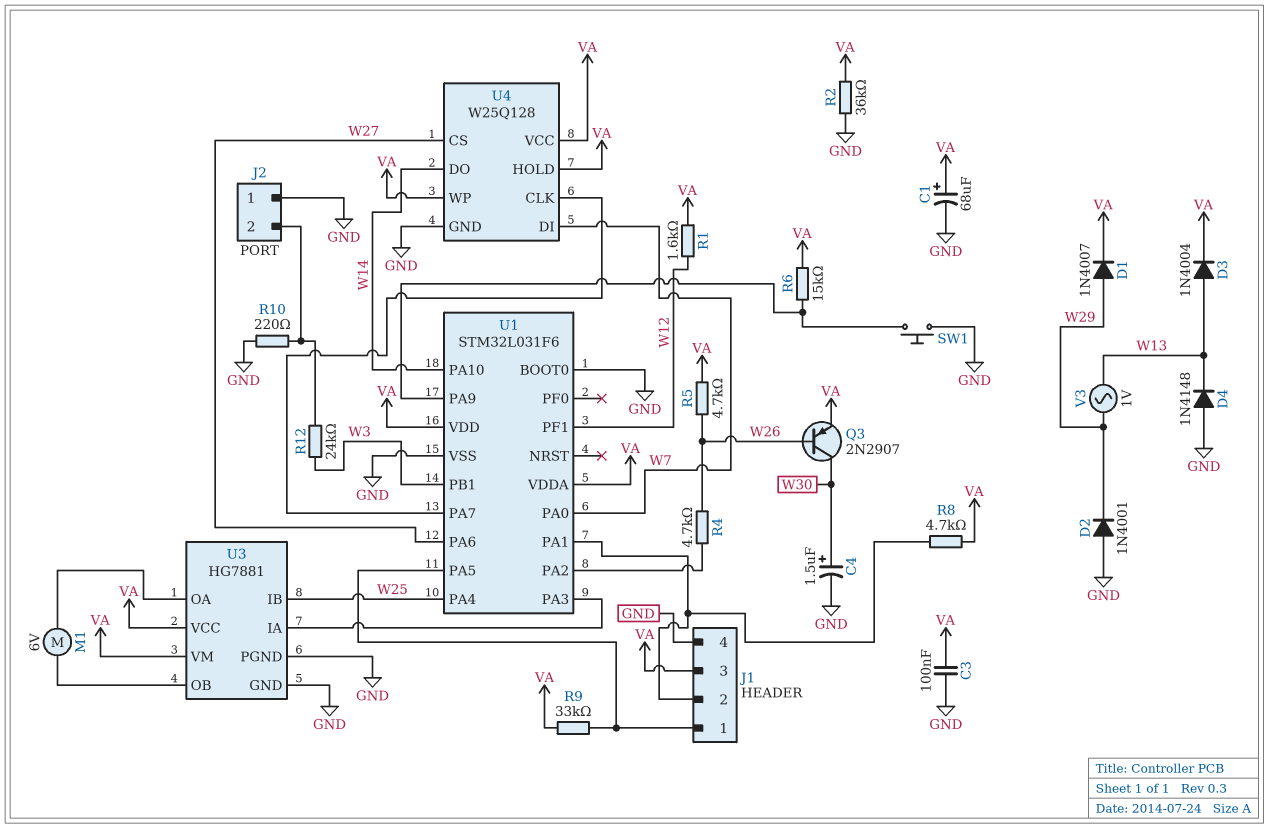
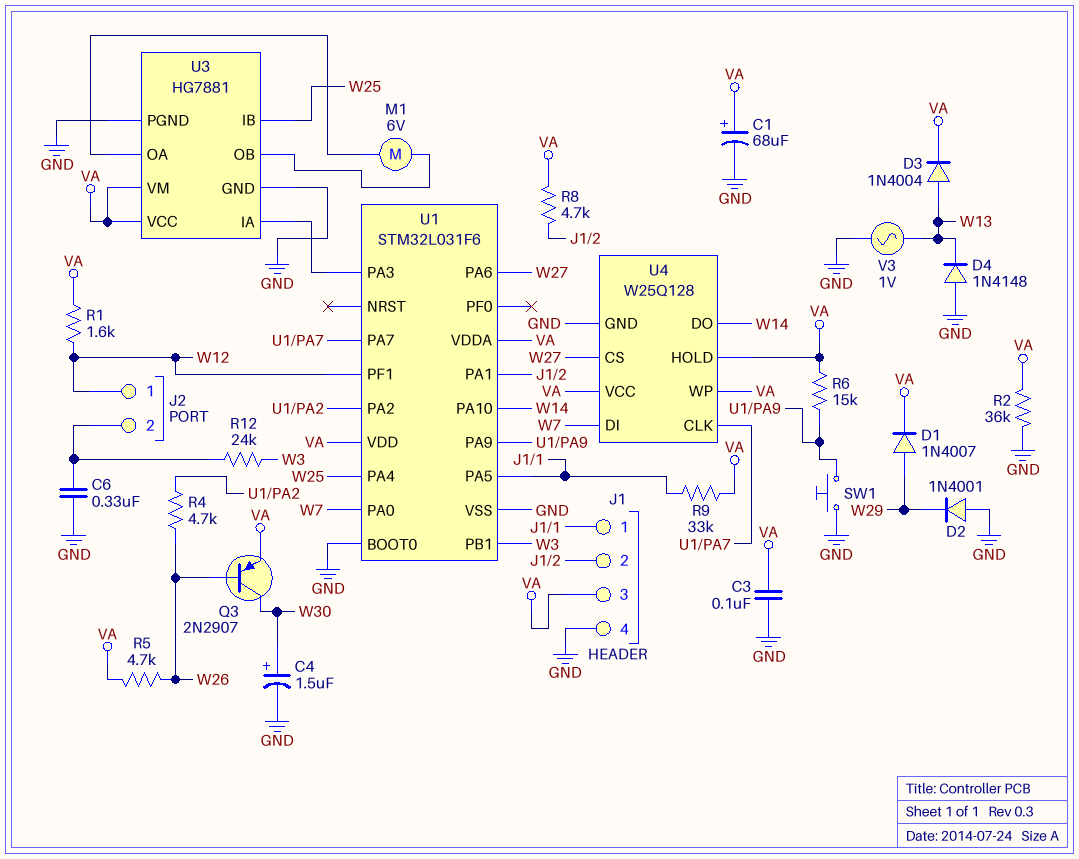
C6: none -> 330nF (GND, J2/2)
J2 pin 1: GND -> W12
R10: 220 (GND, J2/2) -> none
V3: AC 1V (W13, W29) -> AC 1V (GND, W13)

